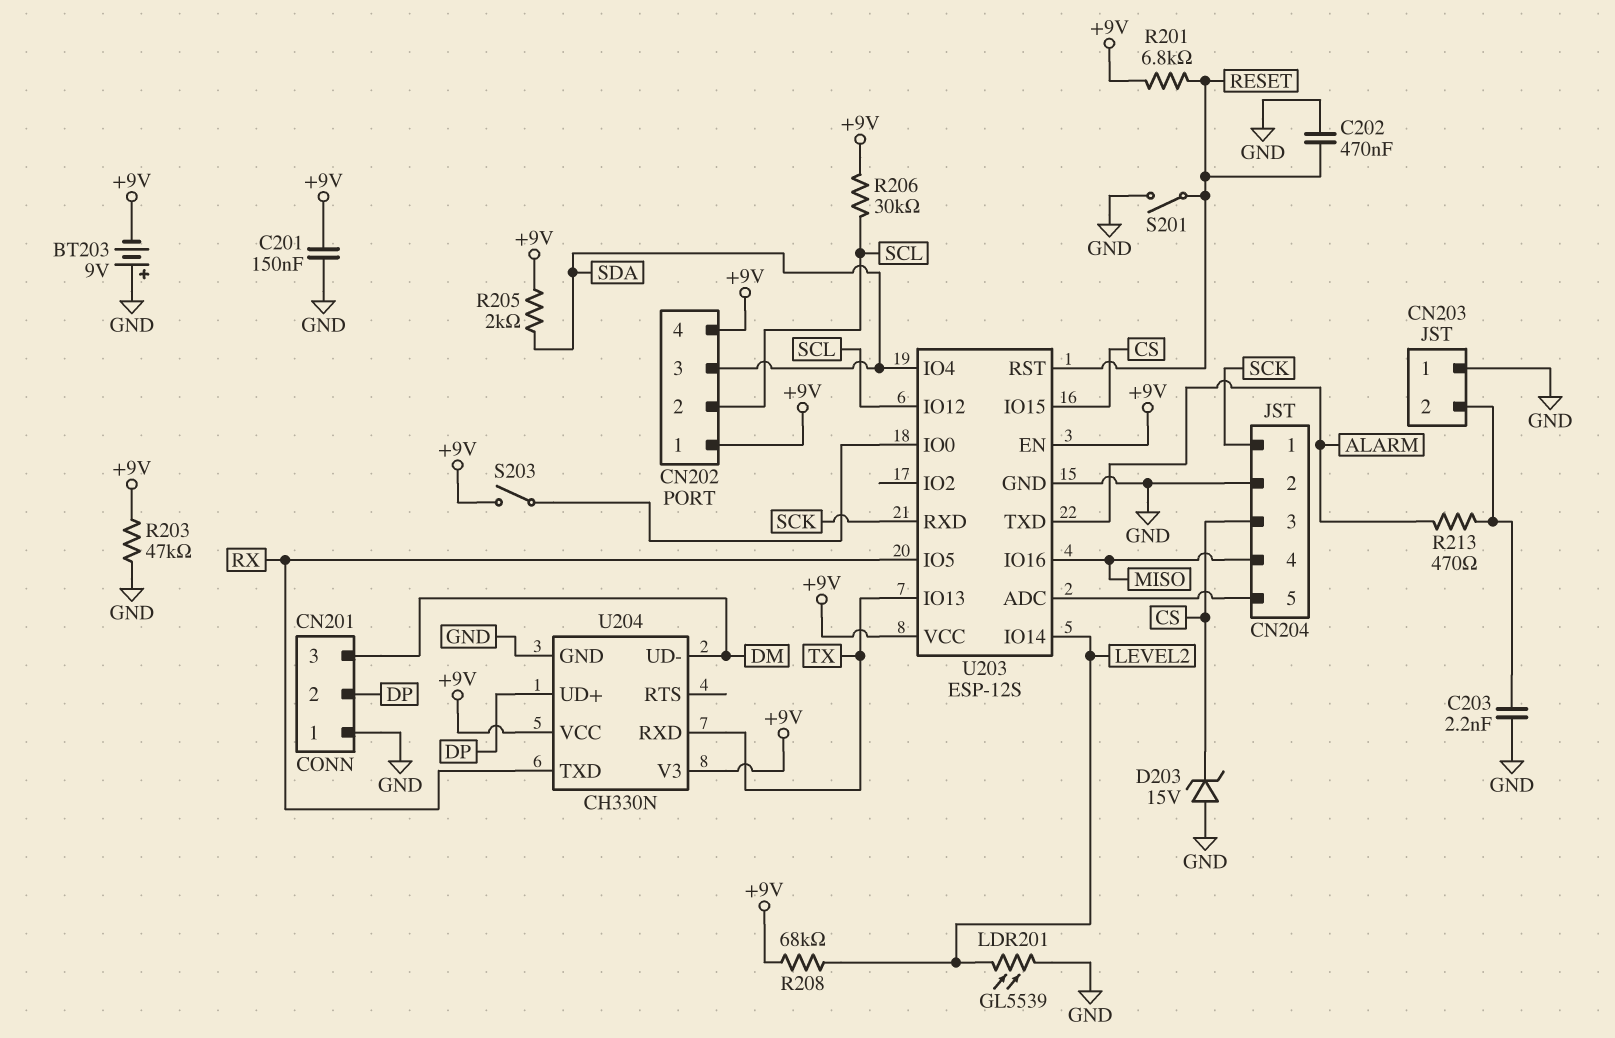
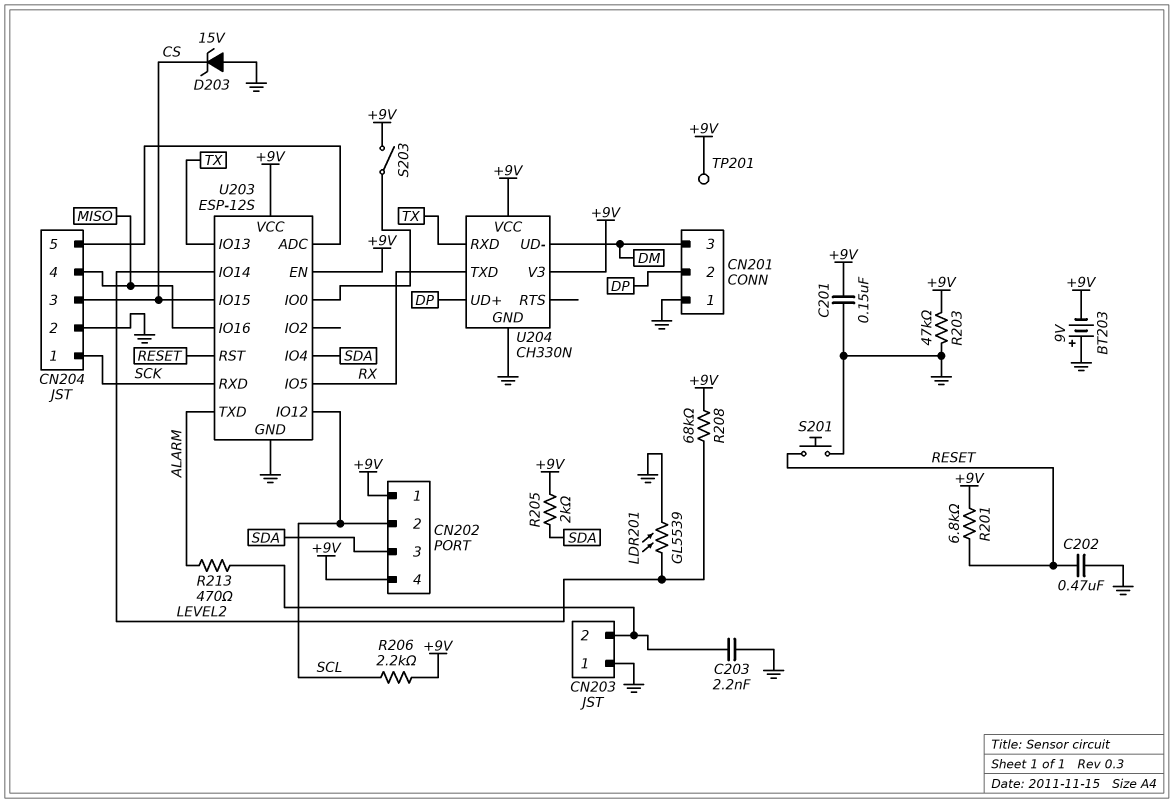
R206: 30k (+9V, SCL) -> 2.2k (+9V, SCL)
S201: switch (GND, RESET) -> button (GND, RESET)
TP201: none -> test point (+9V)

